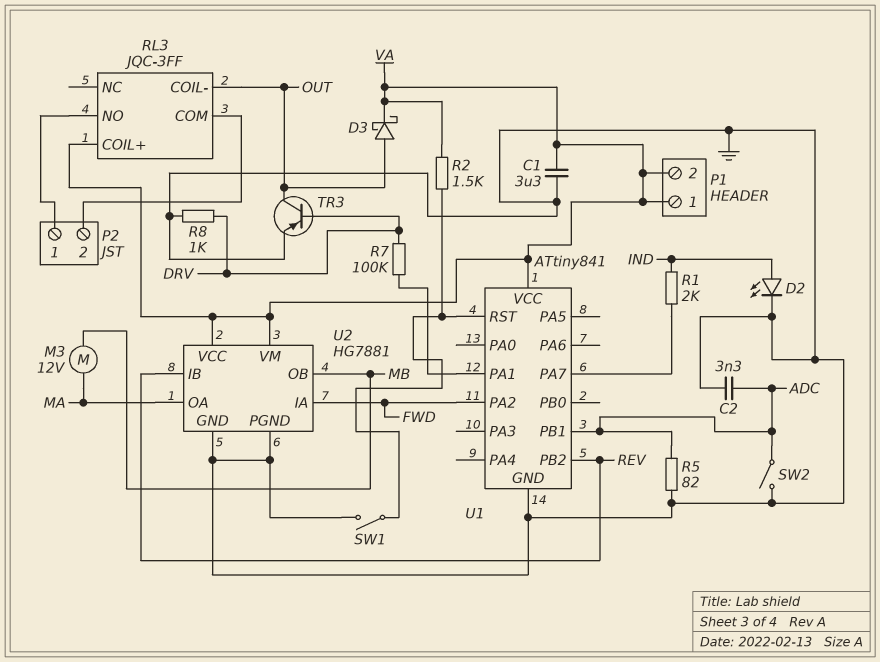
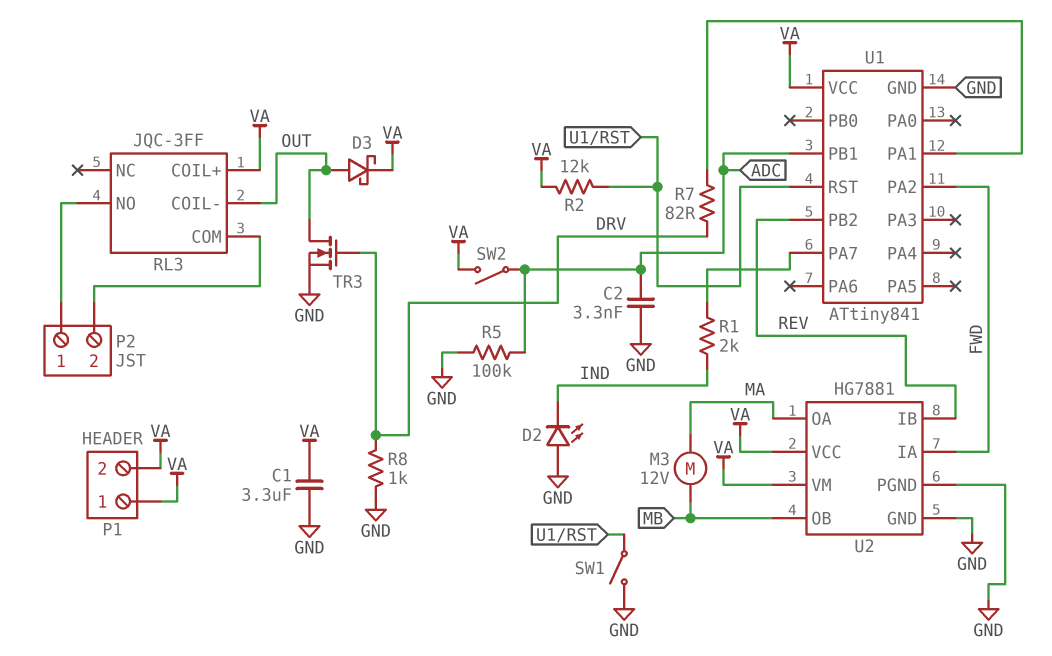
D2: LED (A IND, K GND) -> LED (A GND, K IND)
R2: 1.5k (U1/RST, VA) -> 12k (U1/RST, VA)
R5: 82 (ADC, GND) -> 100k (ADC, GND)
R7: 100k (DRV, U1/PA1) -> 82 (DRV, U1/PA1)
SW2: switch (ADC, GND) -> switch (ADC, VA)
TR3: PNP (B DRV, C OUT, E GND) -> NMOS (G DRV, D OUT, S GND)

